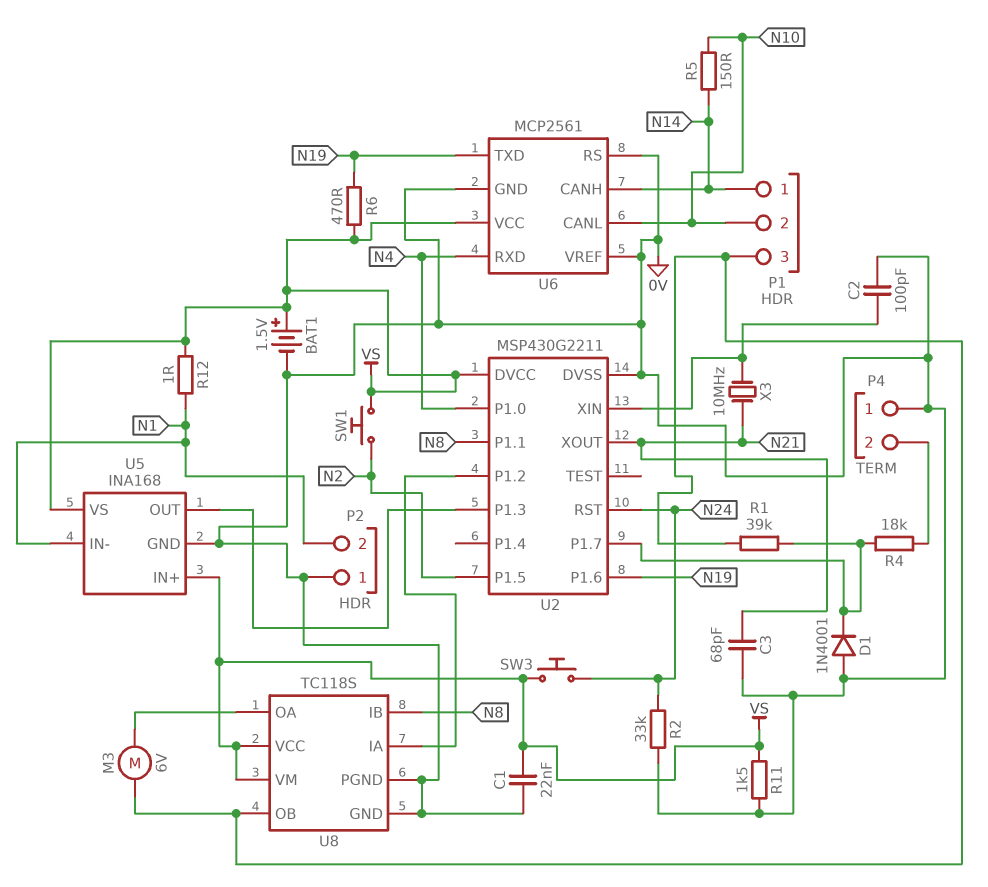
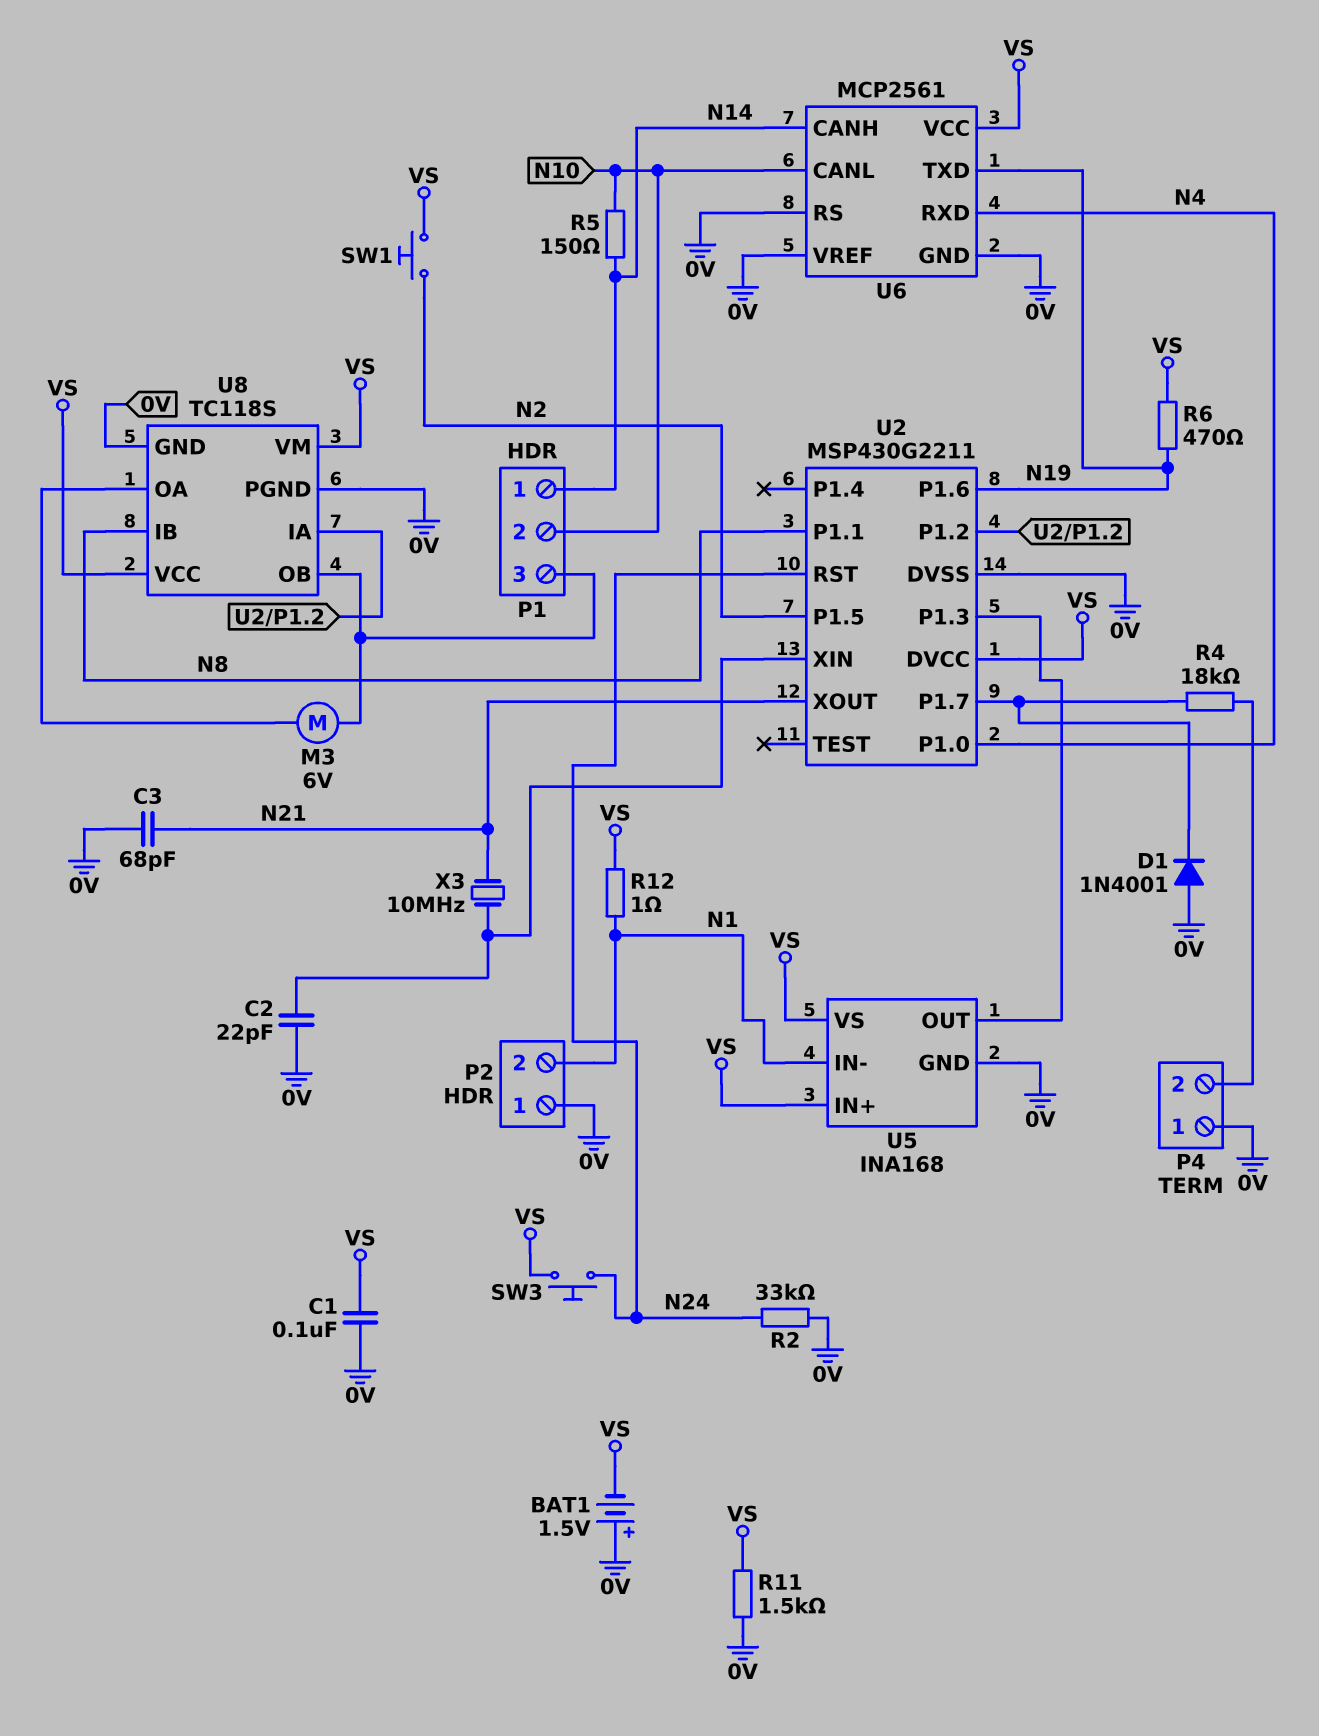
BAT1: 1.5V (plus VS, minus 0V) -> 1.5V (plus 0V, minus VS)
C1: 22nF (0V, VS) -> 100nF (0V, VS)
C2: 100pF (0V, U2/XIN) -> 22pF (0V, U2/XIN)
R1: 39k (P1/3, U2/P1.7) -> none

